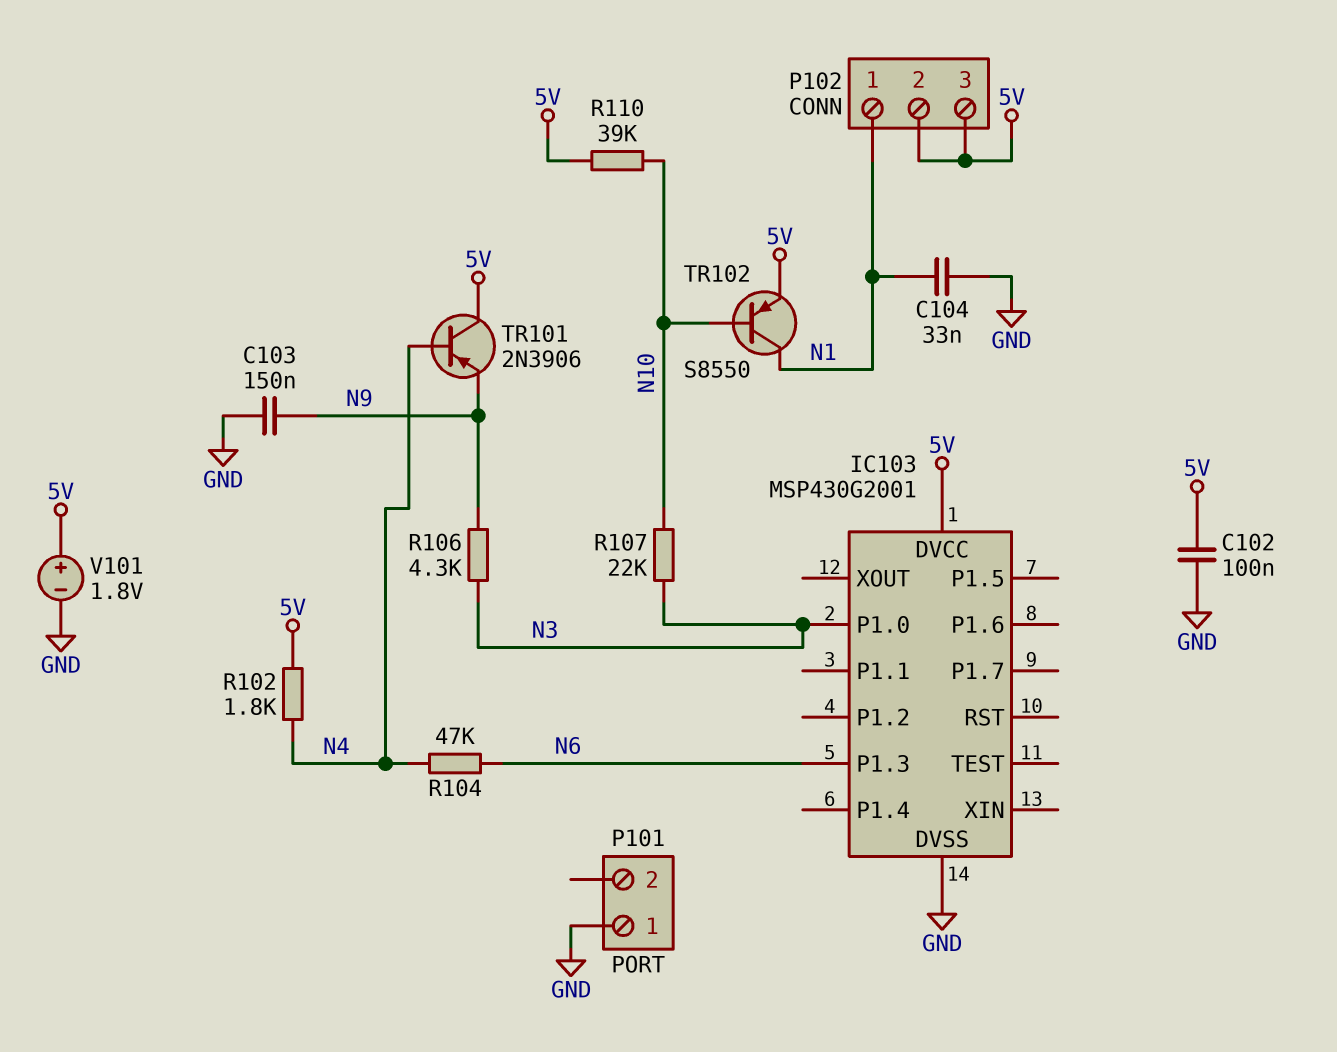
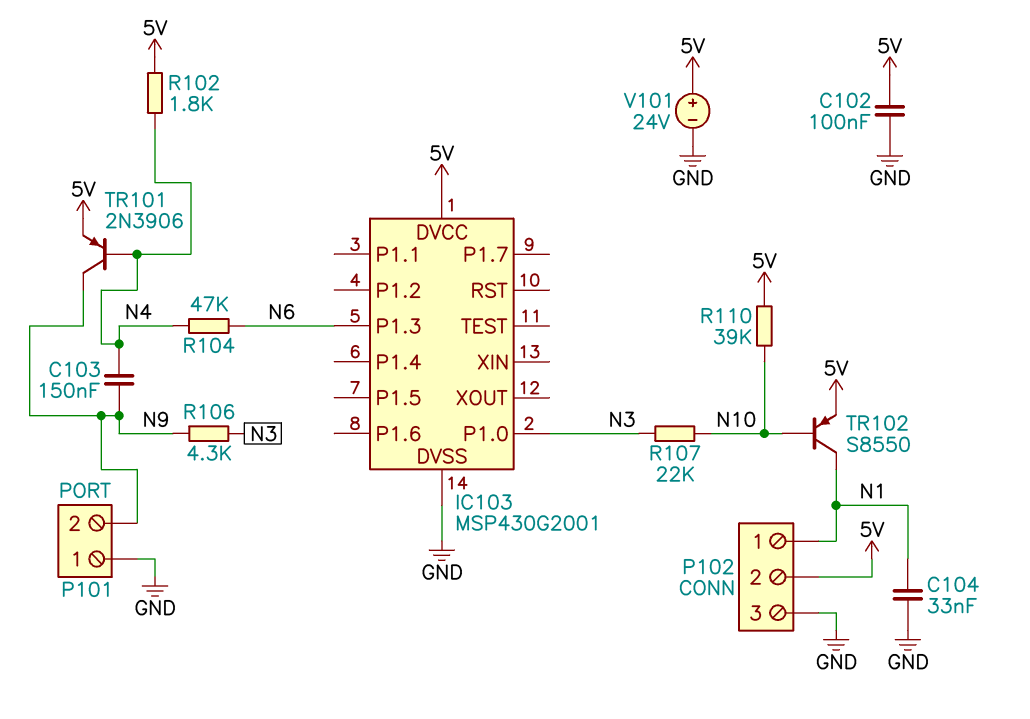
C103: 150nF (GND, N9) -> 150nF (N4, N9)
P101 pin 2: none -> N9
P102 pin 3: 5V -> GND
TR101: PNP 2N3906 (B N4, C 5V, E N9) -> PNP 2N3906 (B N4, C N9, E 5V)
V101: 1.8V (plus 5V, minus GND) -> 24V (plus 5V, minus GND)

